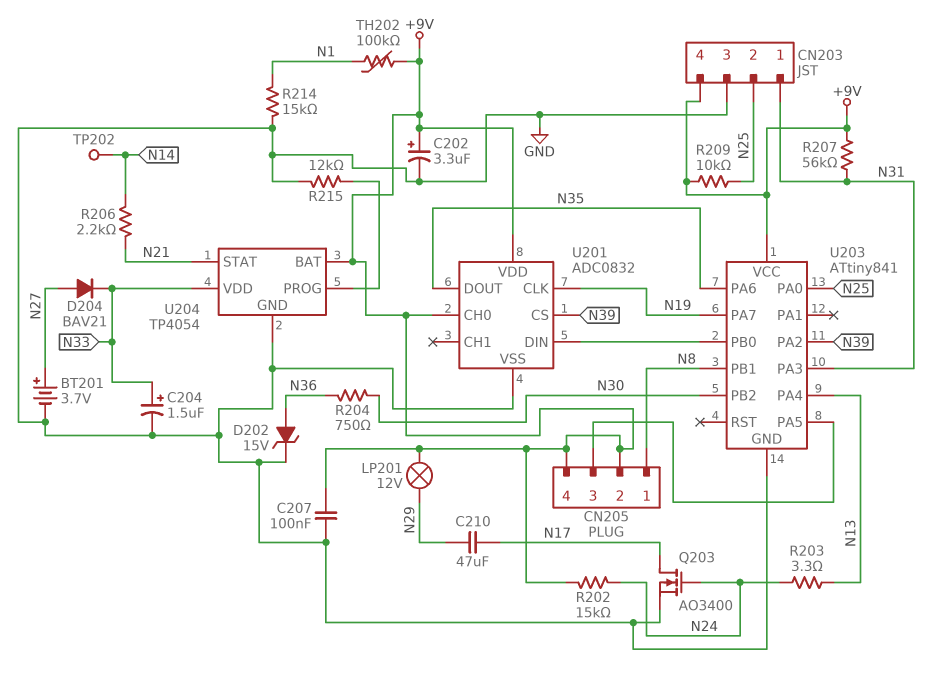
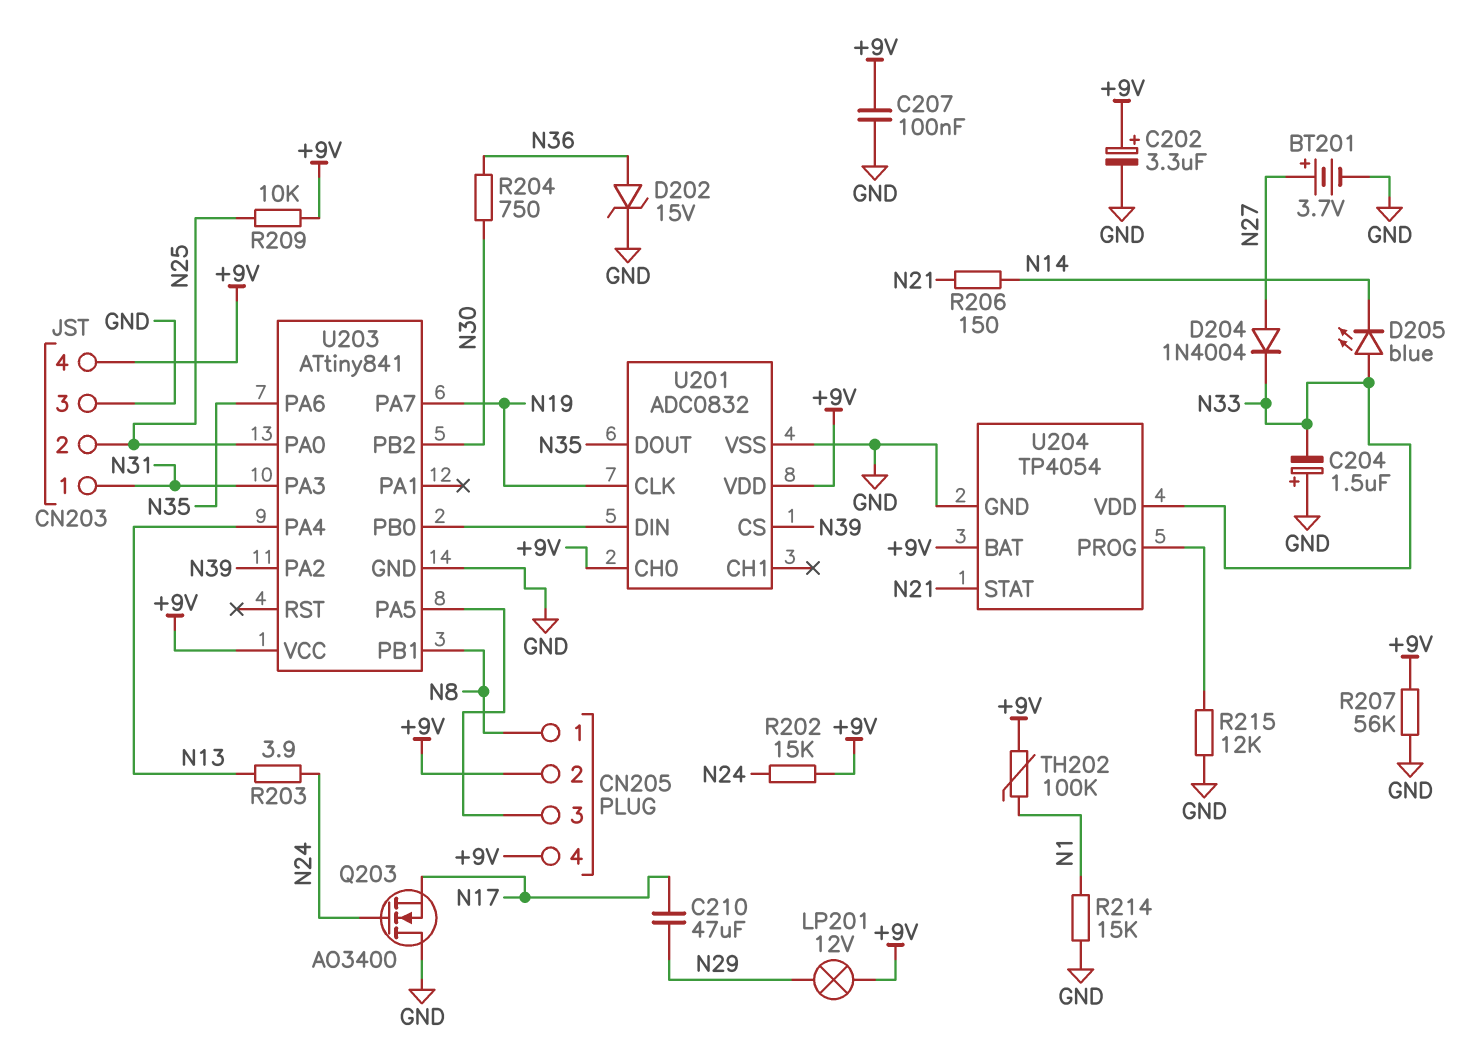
C204: 1.5uF (plus N33, minus GND) -> 1.5uF (plus GND, minus N33)
D204: diode BAV21 (A N27, K N33) -> diode 1N4004 (A N27, K N33)
D205: none -> LED blue (A N33, K N14)
Q203: NMOS AO3400 (G N24, D N17, S GND) -> NMOS AO3400 (G N24, D GND, S N17)
R203: 3.3 (N13, N24) -> 3.9 (N13, N24)
R206: 2.2k (N14, N21) -> 150 (N14, N21)
R207: 56k (+9V, N31) -> 56k (+9V, GND)
TP202: test point (N14) -> none

